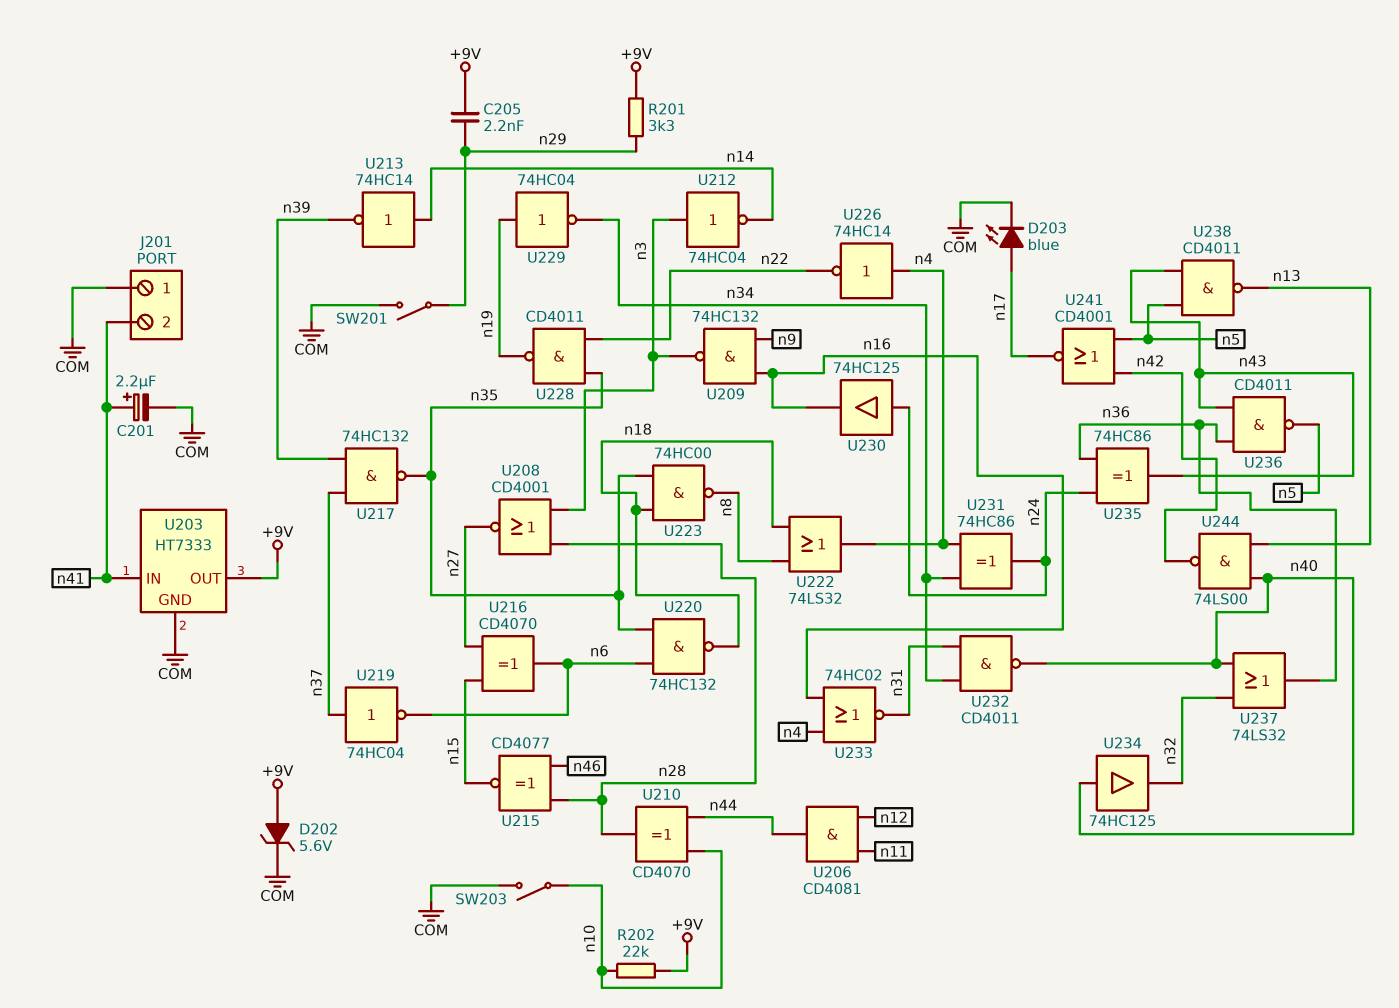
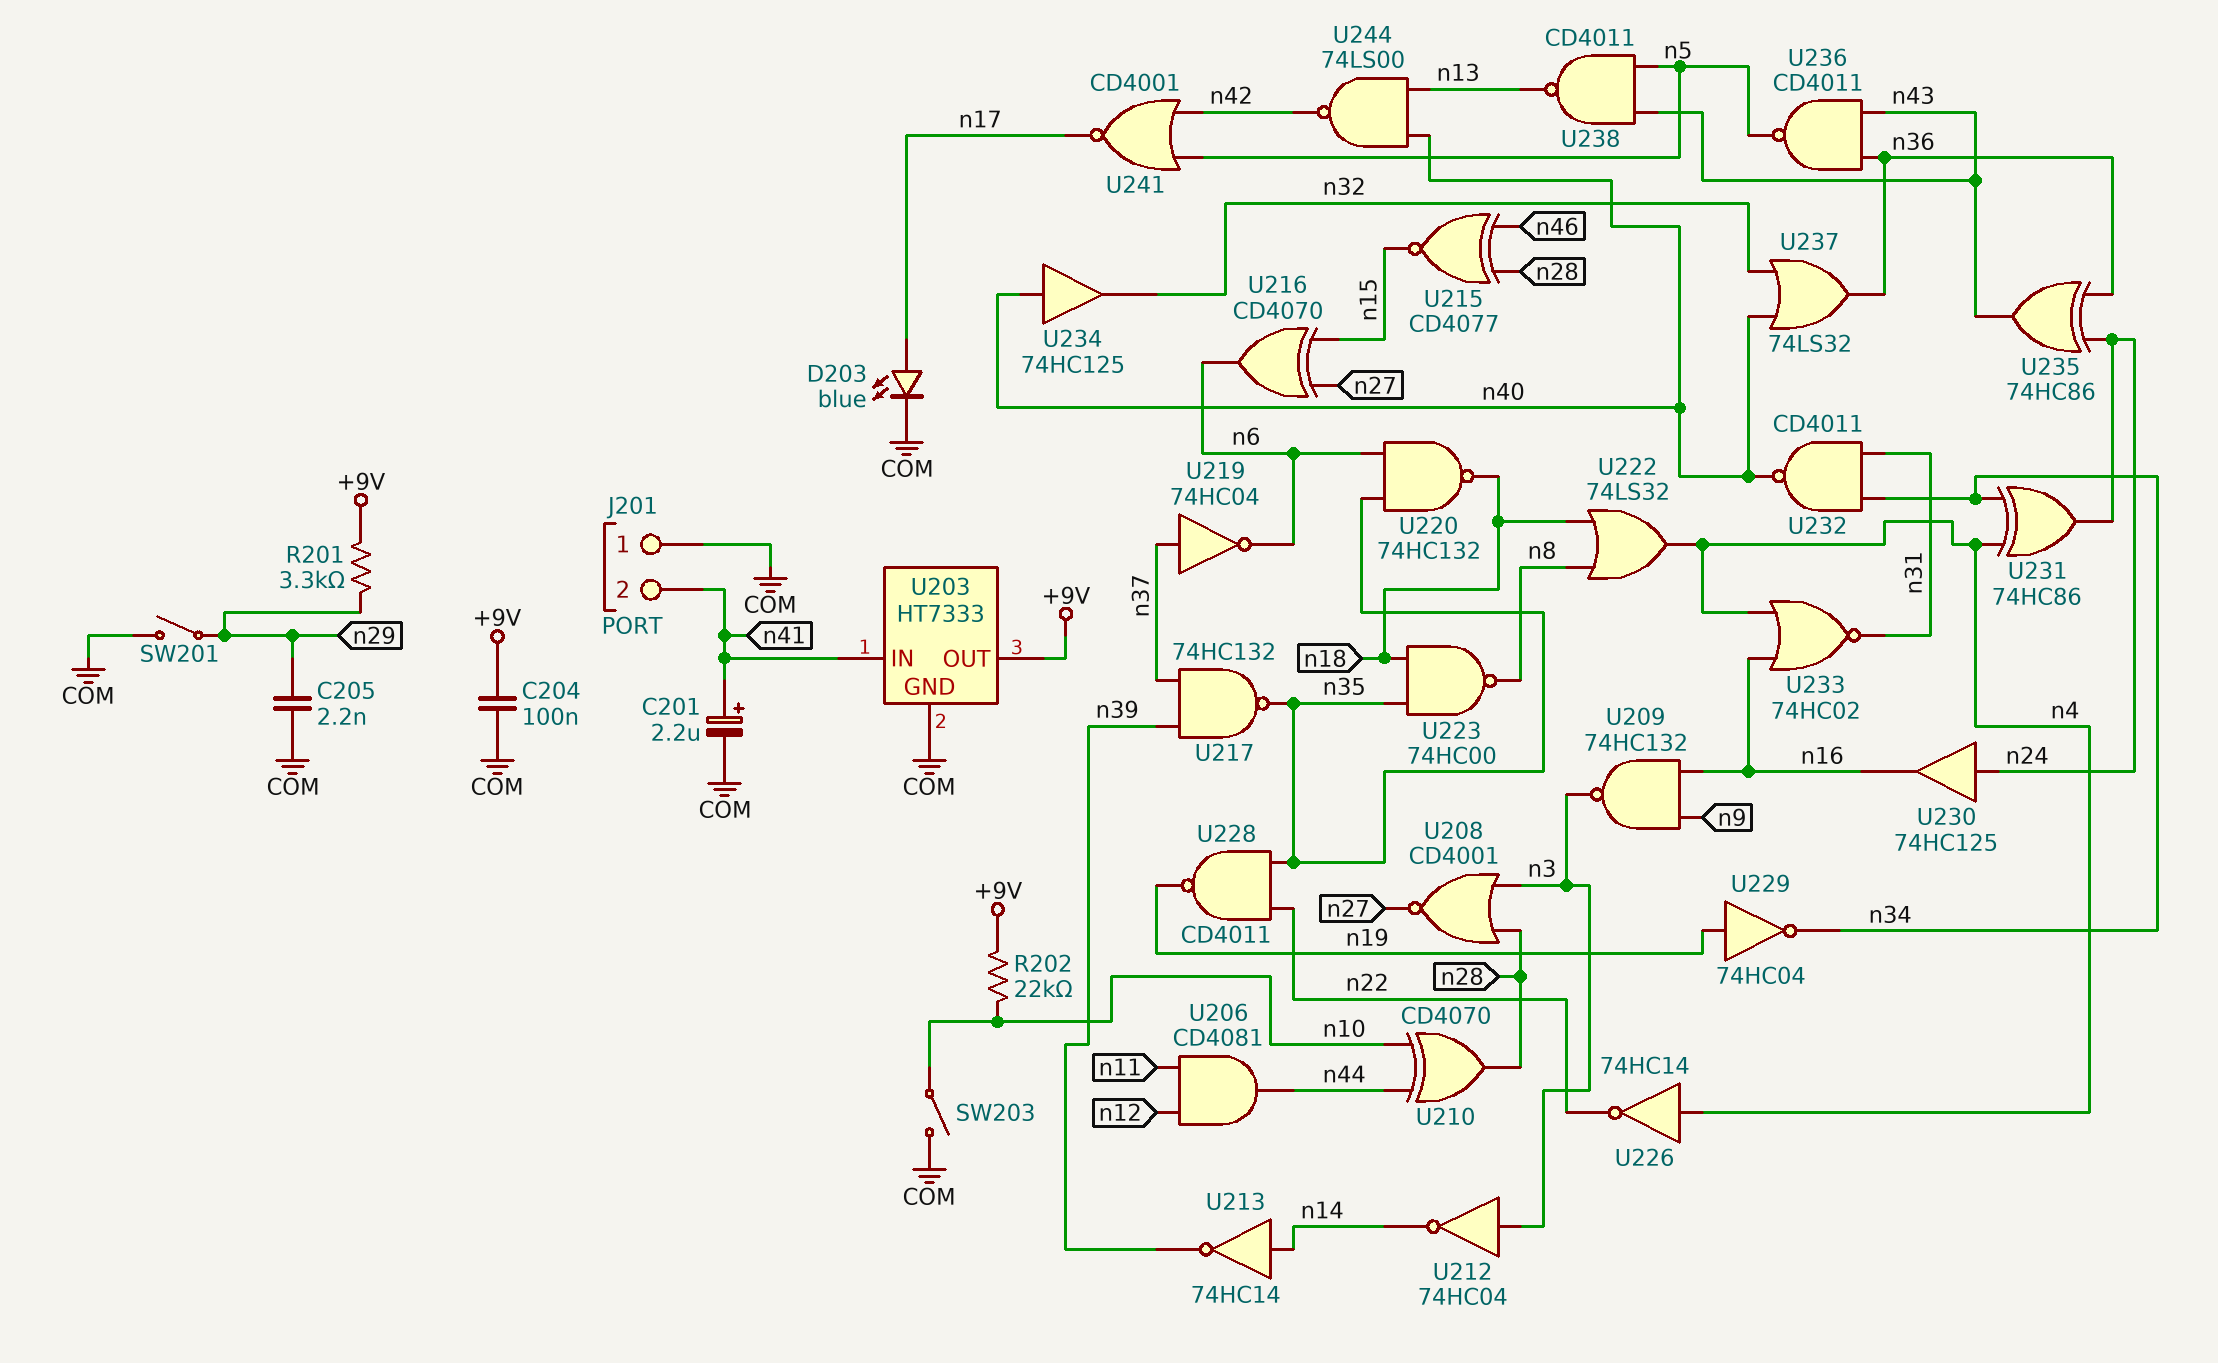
C204: none -> 100nF (+9V, COM)
C205: 2.2nF (+9V, n29) -> 2.2nF (COM, n29)
D202: zener 5.6V (A +9V, K COM) -> none

